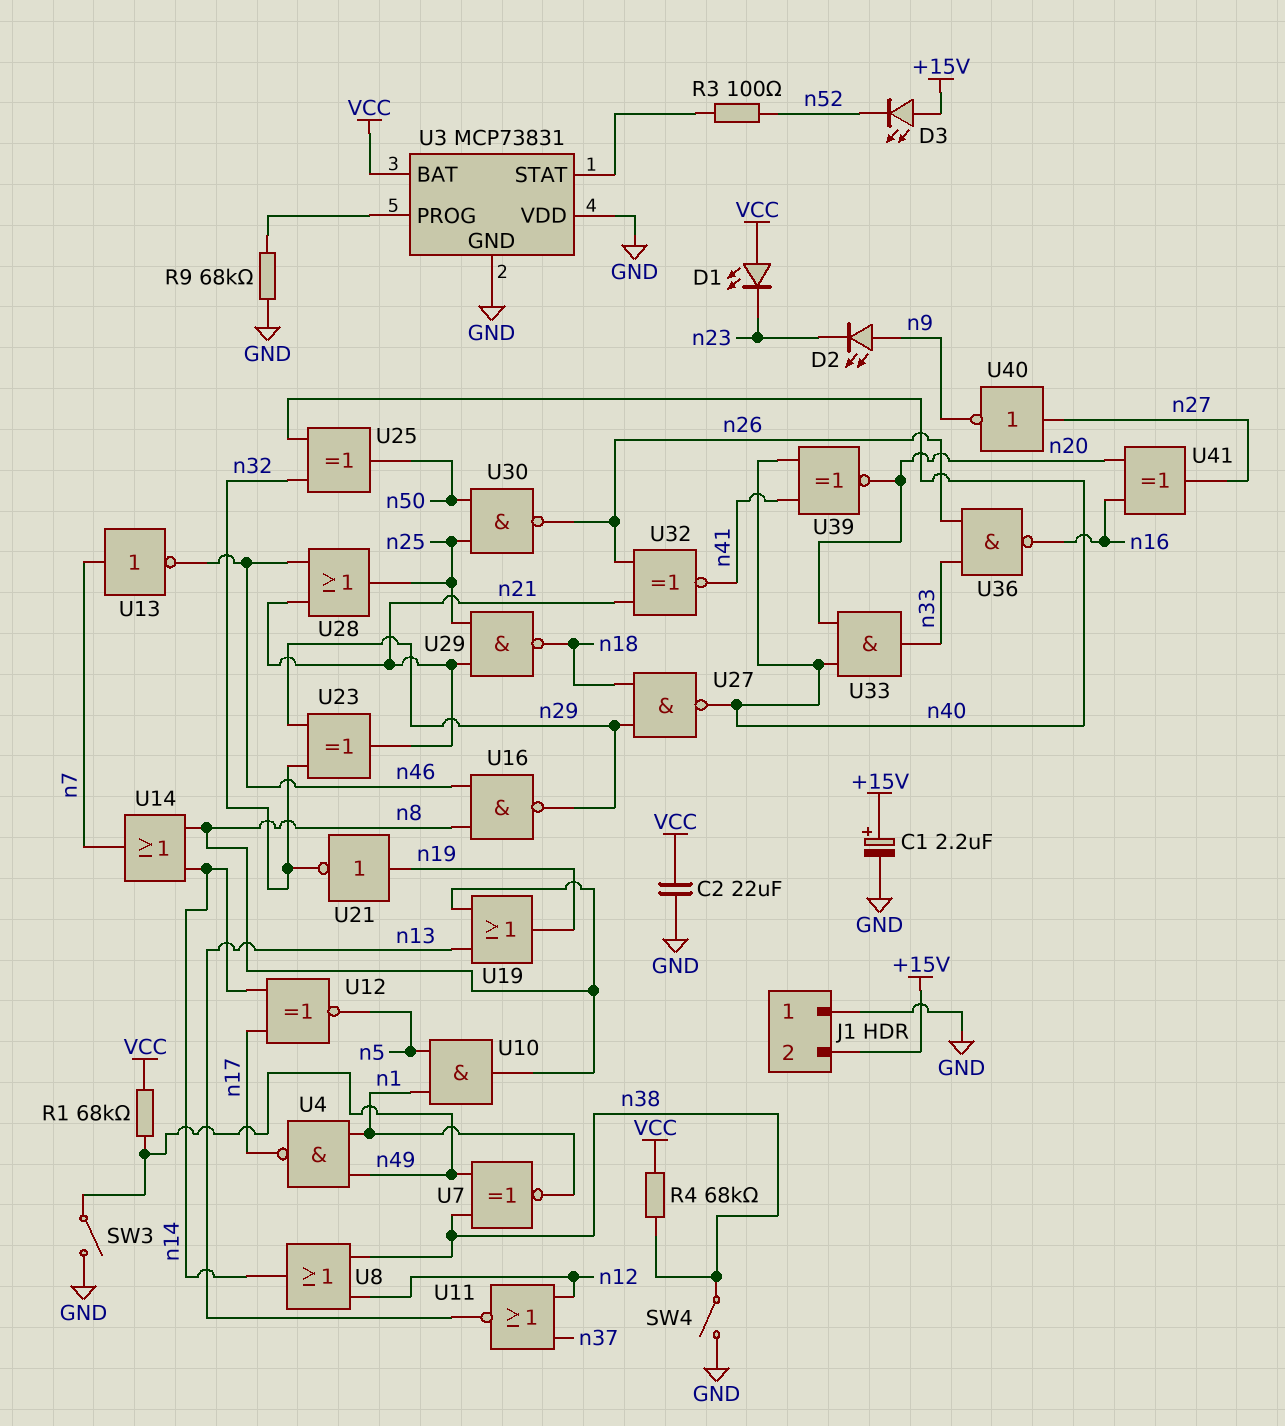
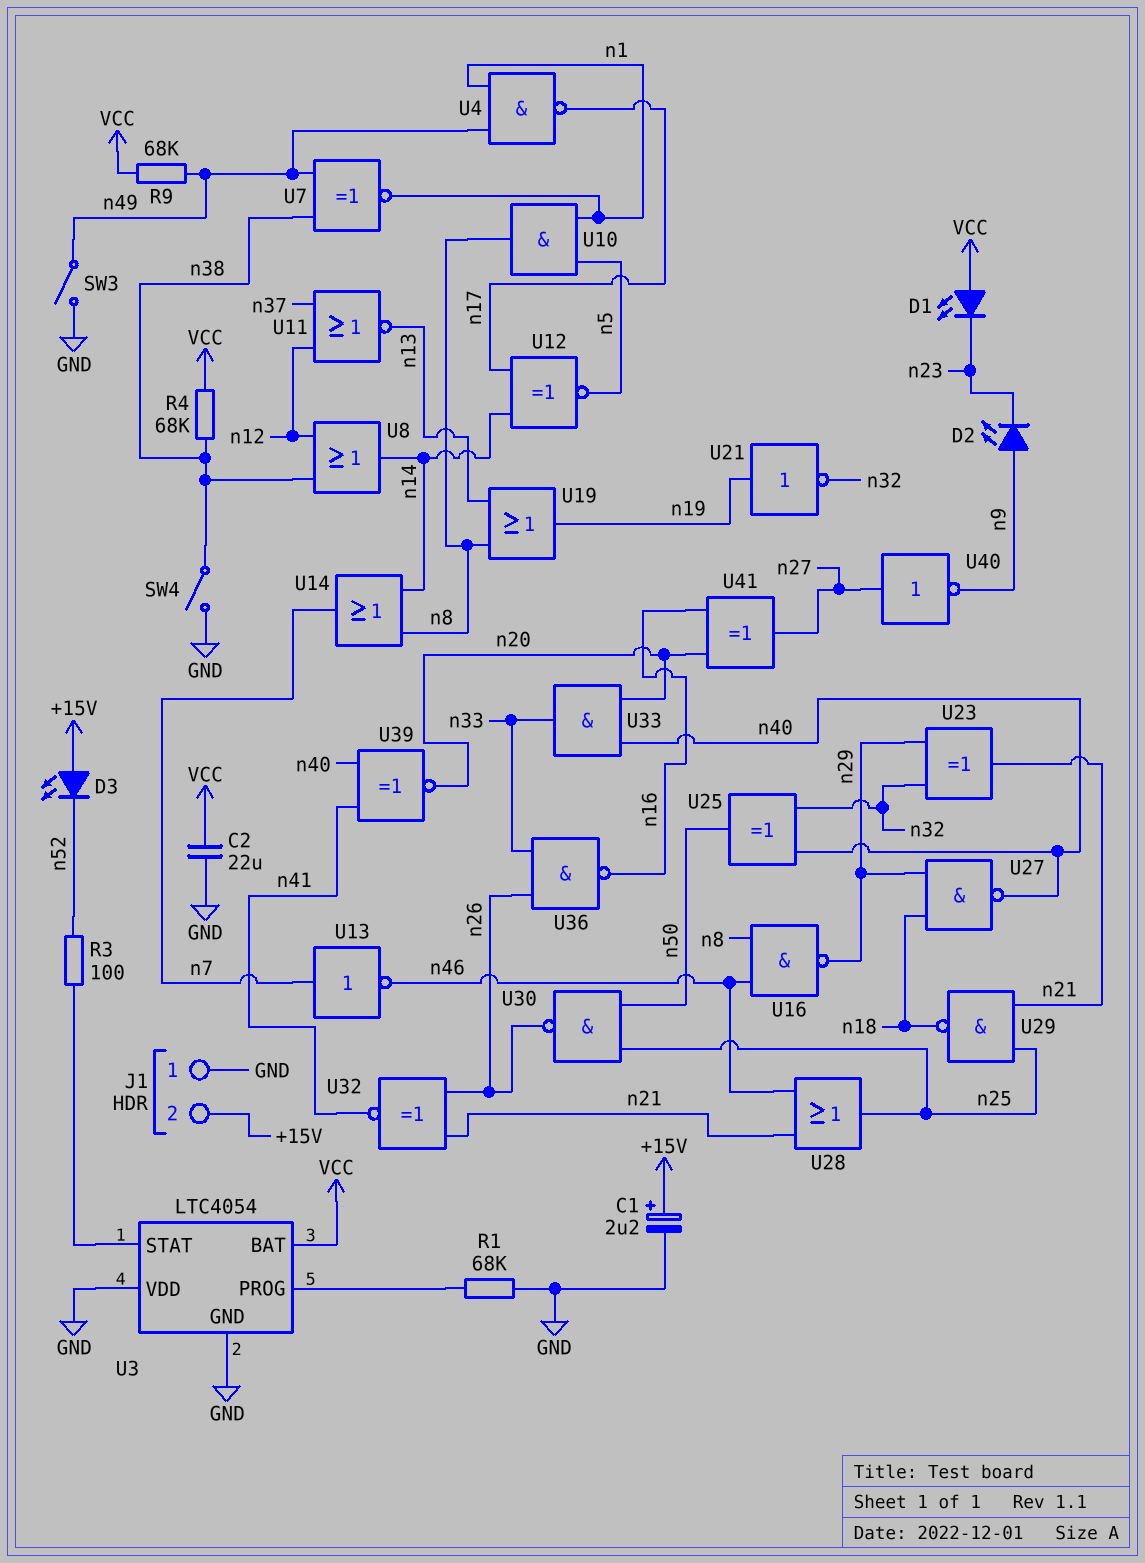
R1: 68k (VCC, n49) -> 68k (GND, U3/PROG)
R9: 68k (GND, U3/PROG) -> 68k (VCC, n49)
U3: MCP73831 -> LTC4054

